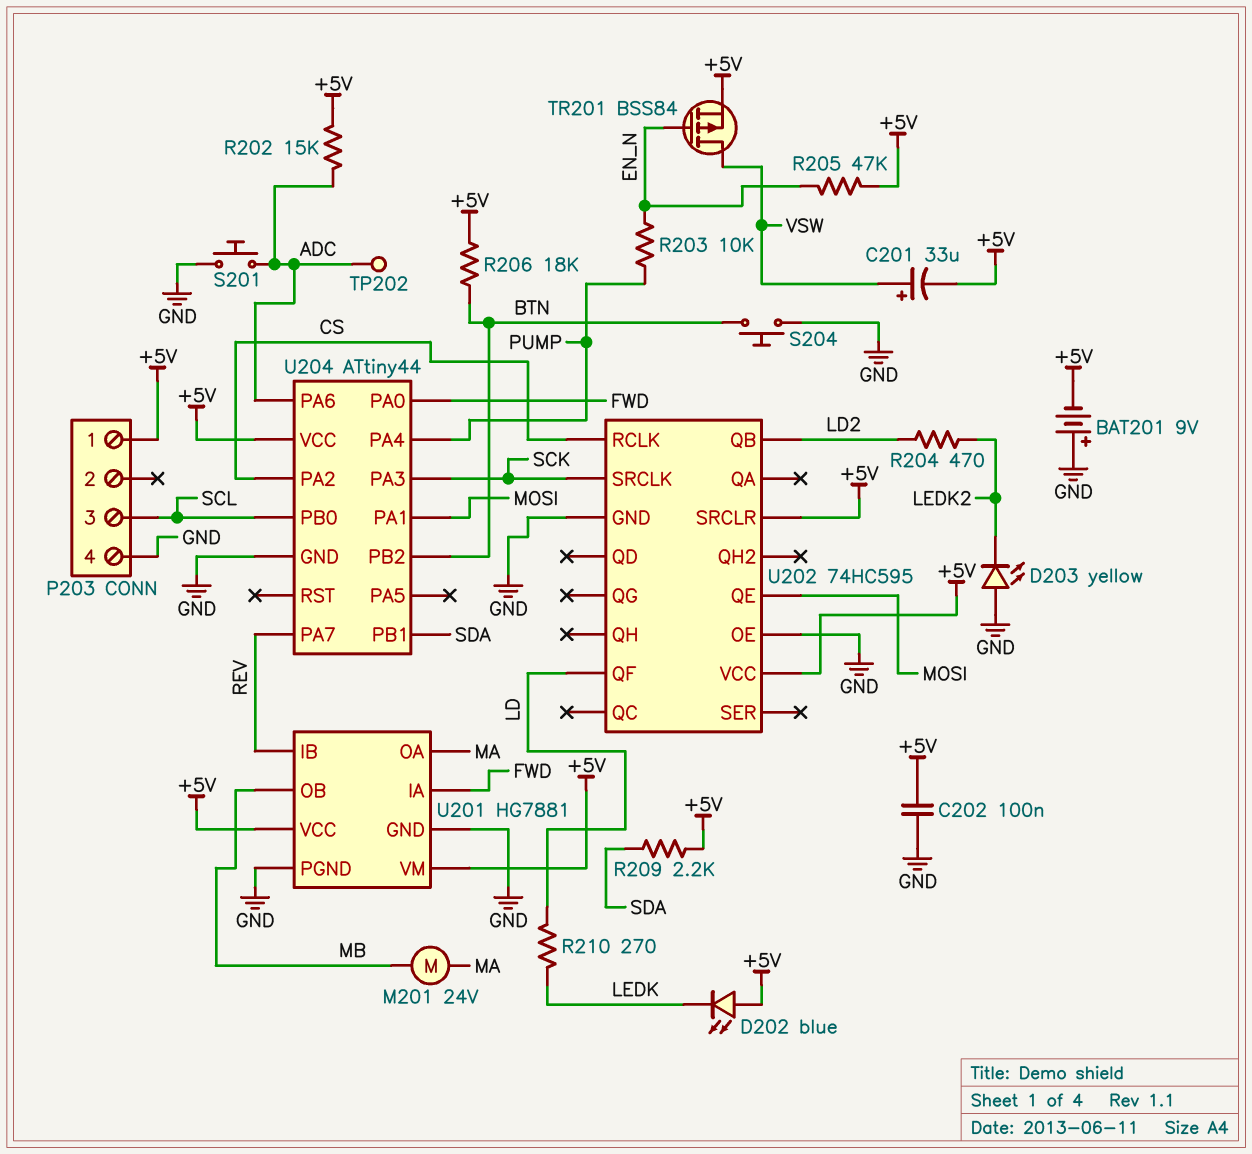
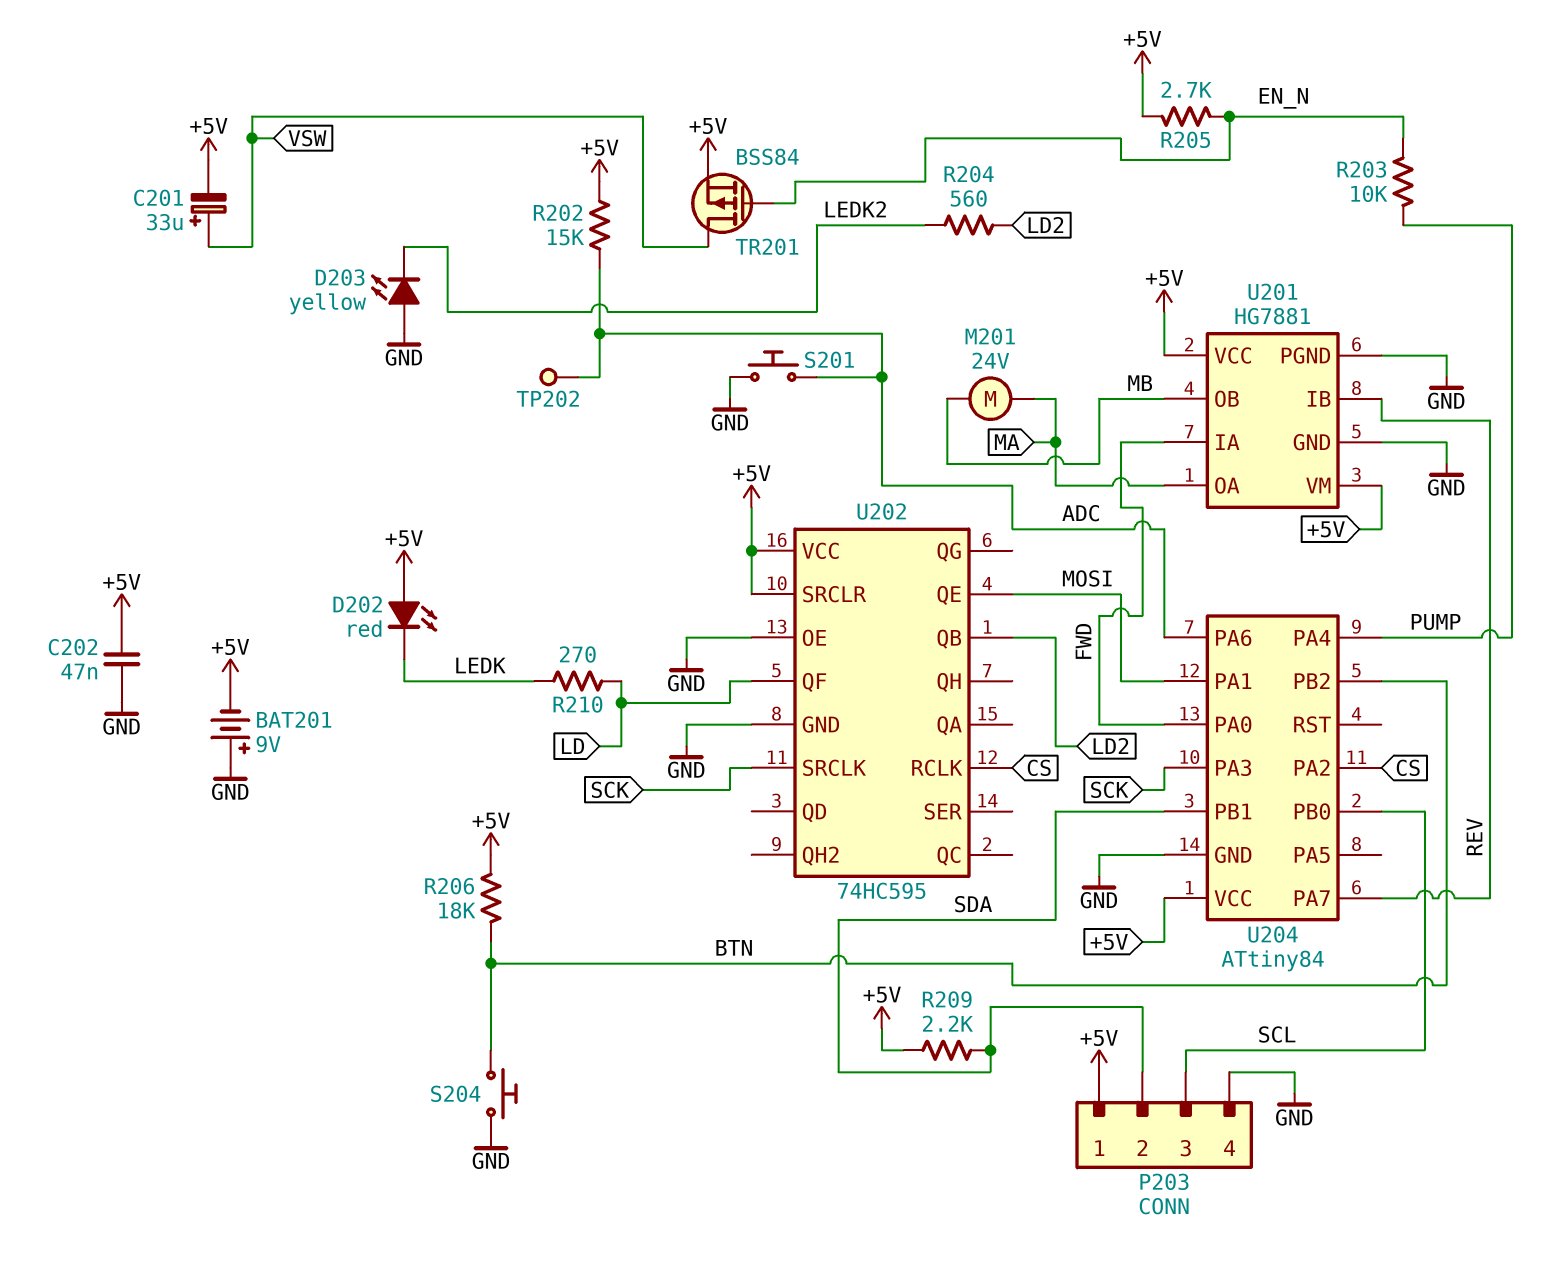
C202: 100nF (+5V, GND) -> 47nF (+5V, GND)
D202: LED blue (A +5V, K LEDK) -> LED red (A +5V, K LEDK)
P203 pin 2: none -> SDA
R204: 470 (LD2, LEDK2) -> 560 (LD2, LEDK2)
R205: 47k (+5V, EN_N) -> 2.7k (+5V, EN_N)
U204: ATtiny44 -> ATtiny84

